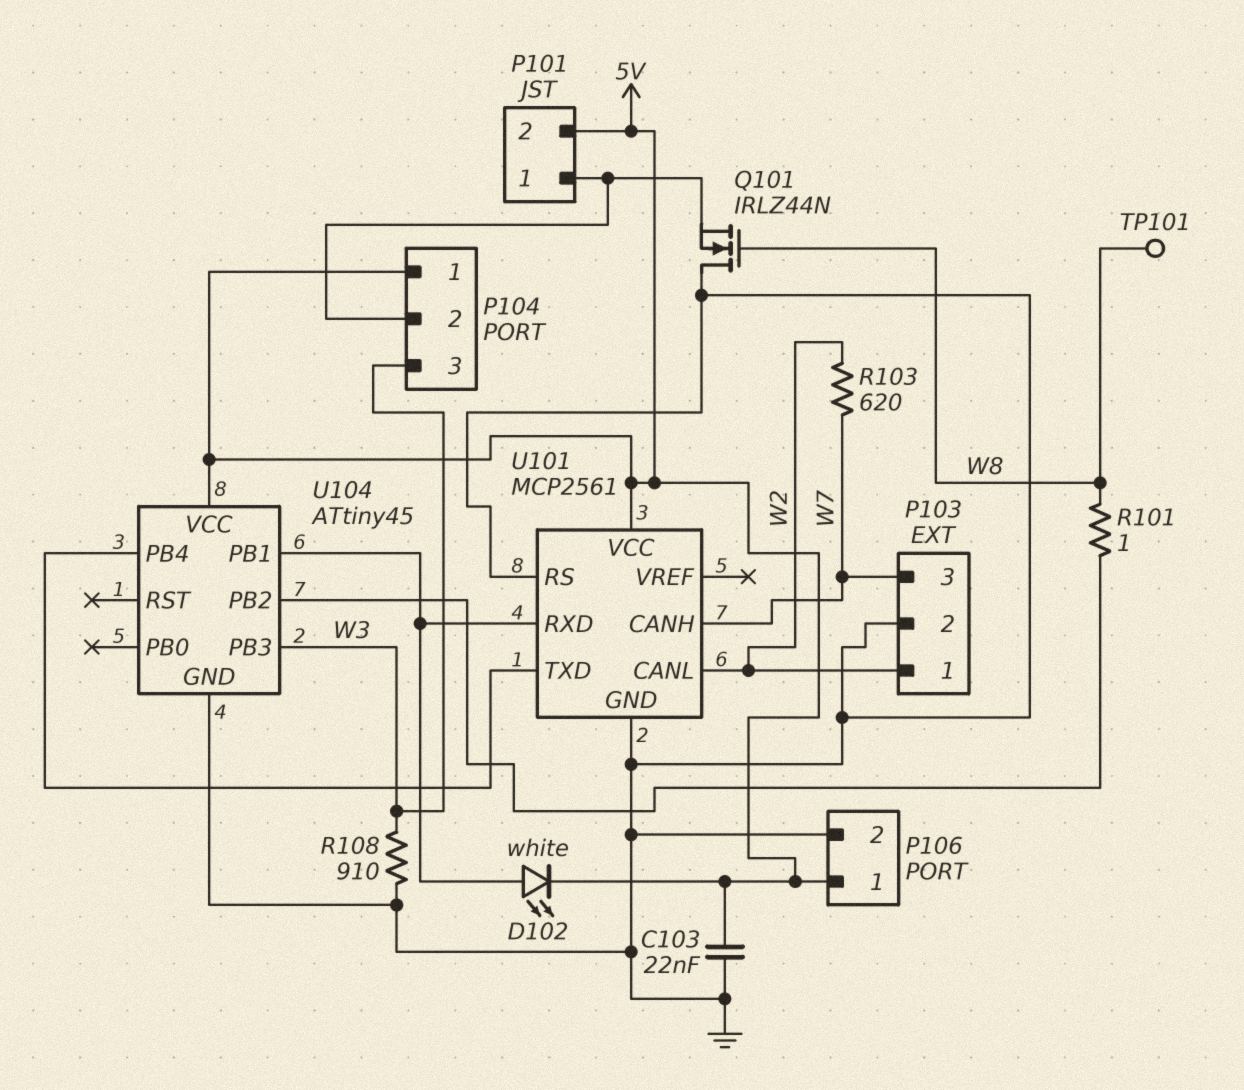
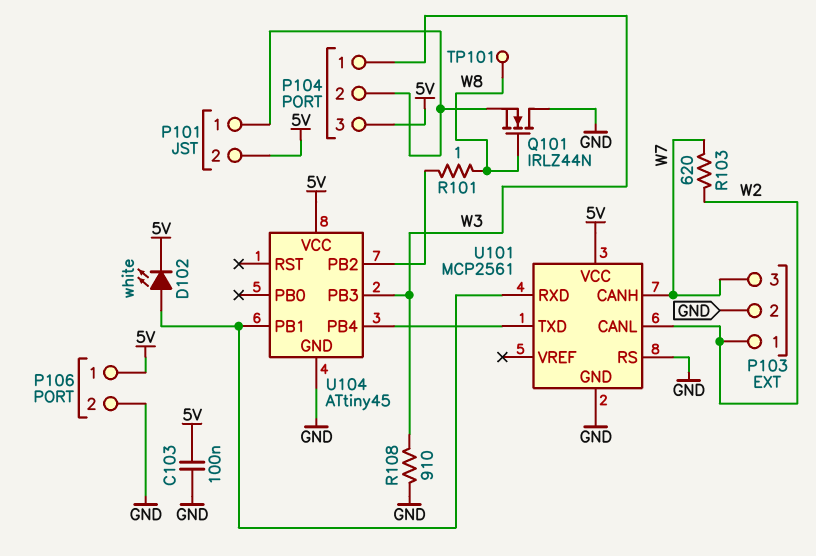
C103: 22nF (5V, GND) -> 100nF (5V, GND)
P104 pin 1: 5V -> W3
P104 pin 3: W3 -> 5V

